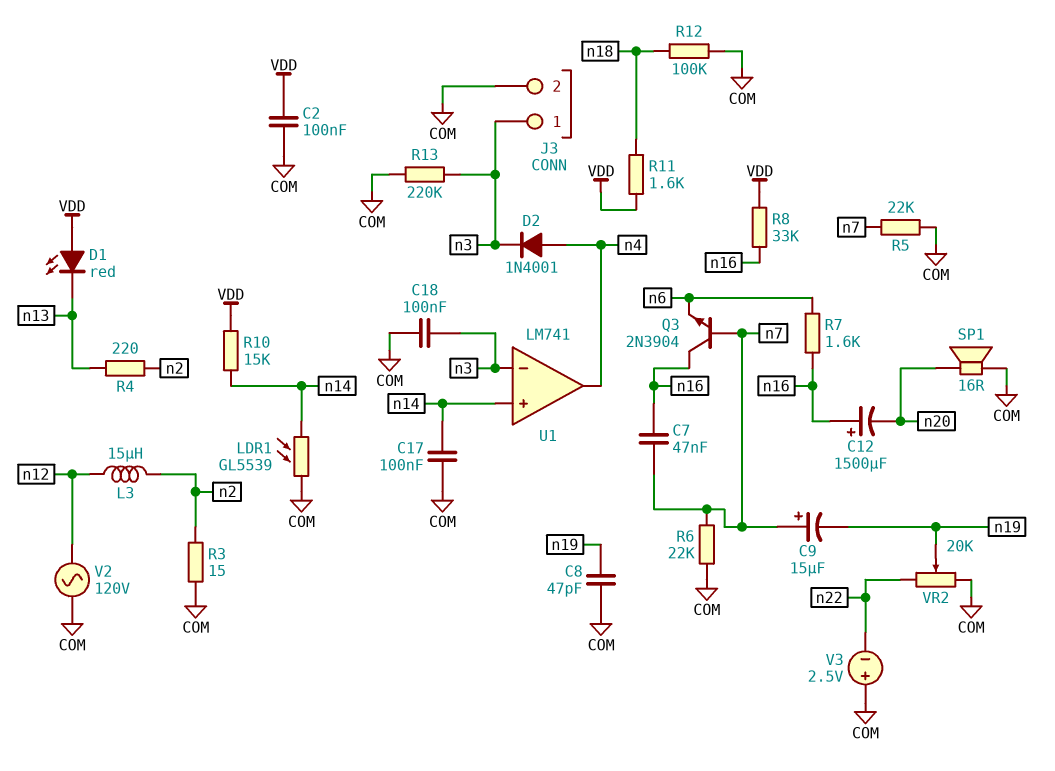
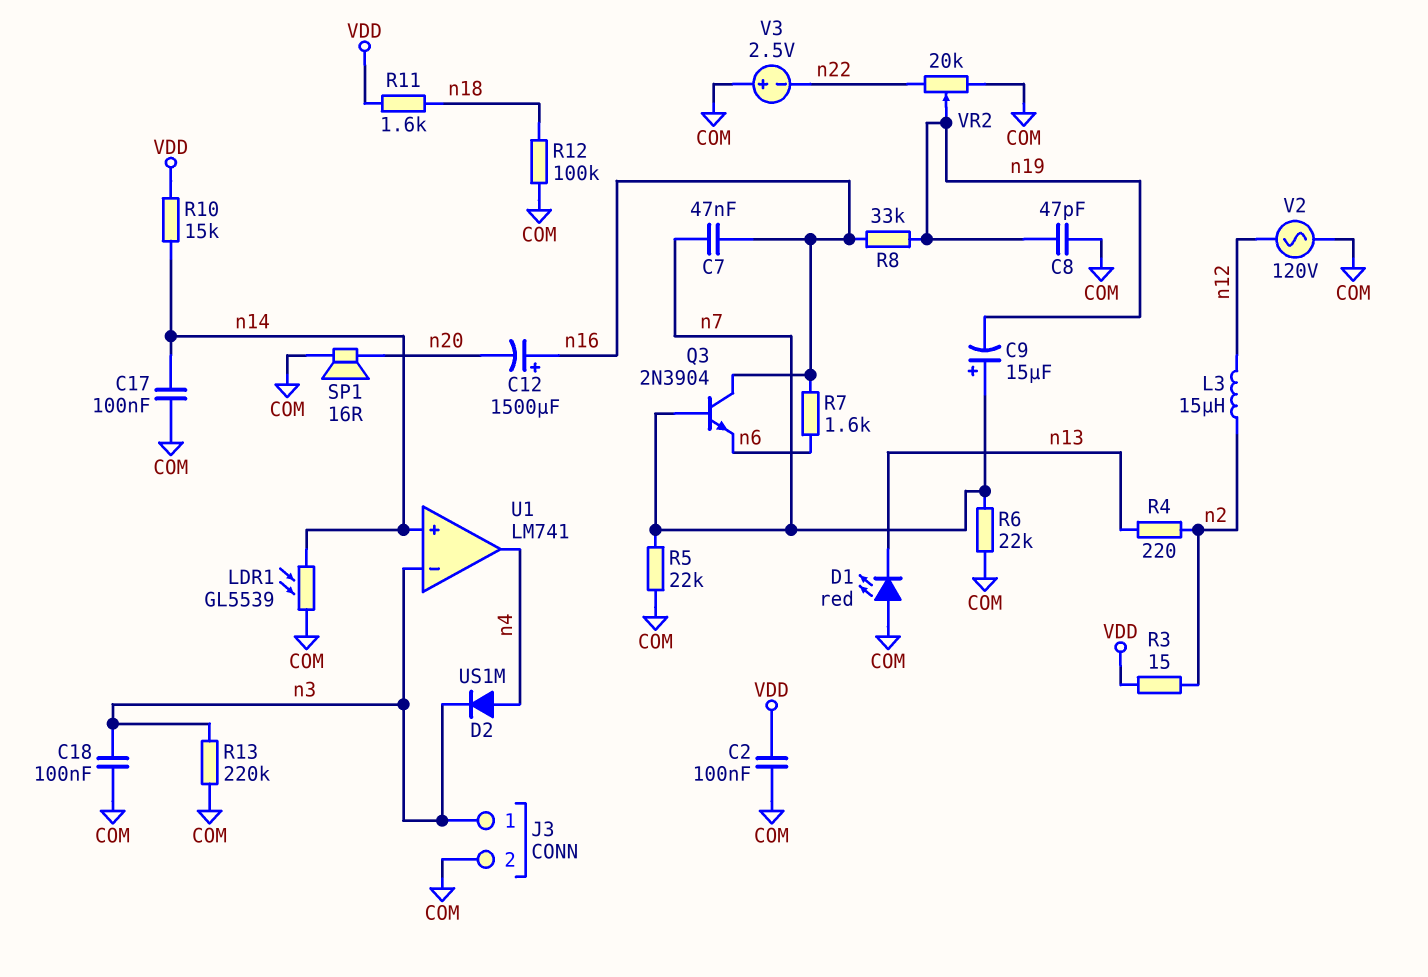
D1: LED red (A VDD, K n13) -> LED red (A COM, K n13)
D2: diode 1N4001 (A n4, K n3) -> diode US1M (A n4, K n3)
R3: 15 (COM, n2) -> 15 (VDD, n2)
R8: 33k (VDD, n16) -> 33k (n16, n19)

